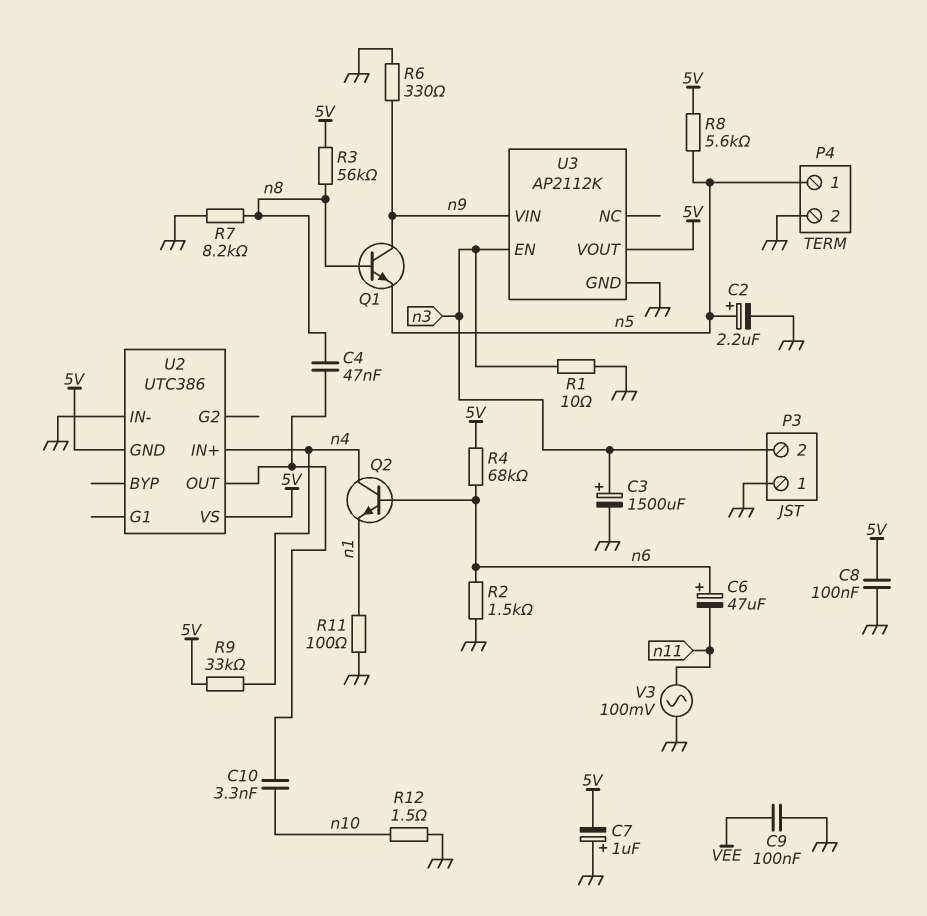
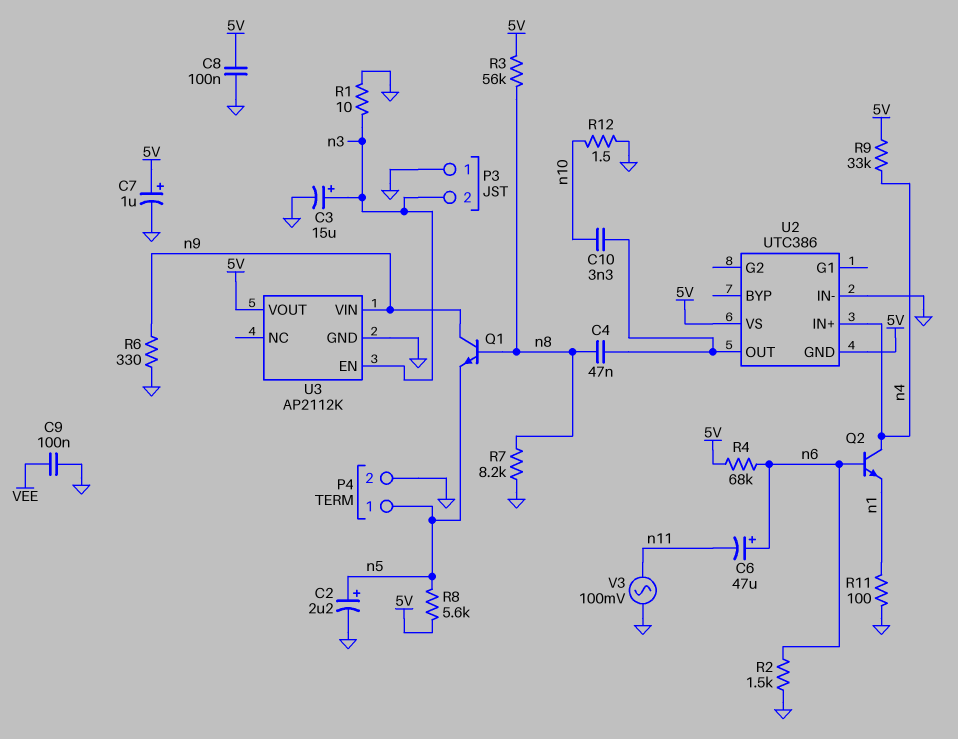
C3: 1500uF (plus n3, minus GND) -> 15uF (plus n3, minus GND)
C7: 1uF (plus GND, minus 5V) -> 1uF (plus 5V, minus GND)

